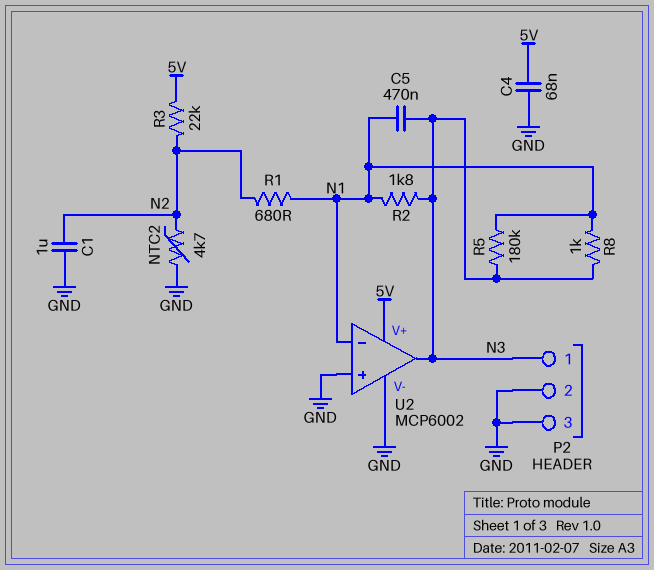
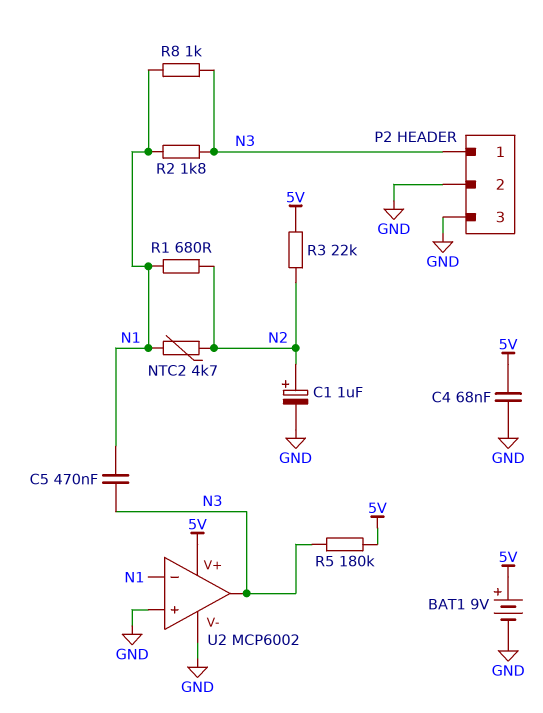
BAT1: none -> 9V (plus 5V, minus GND)
C1: 1uF (GND, N2) -> 1uF (plus N2, minus GND)
NTC2: 4.7k (GND, N2) -> 4.7k (N1, N2)
R5: 180k (N1, N3) -> 180k (5V, N3)

